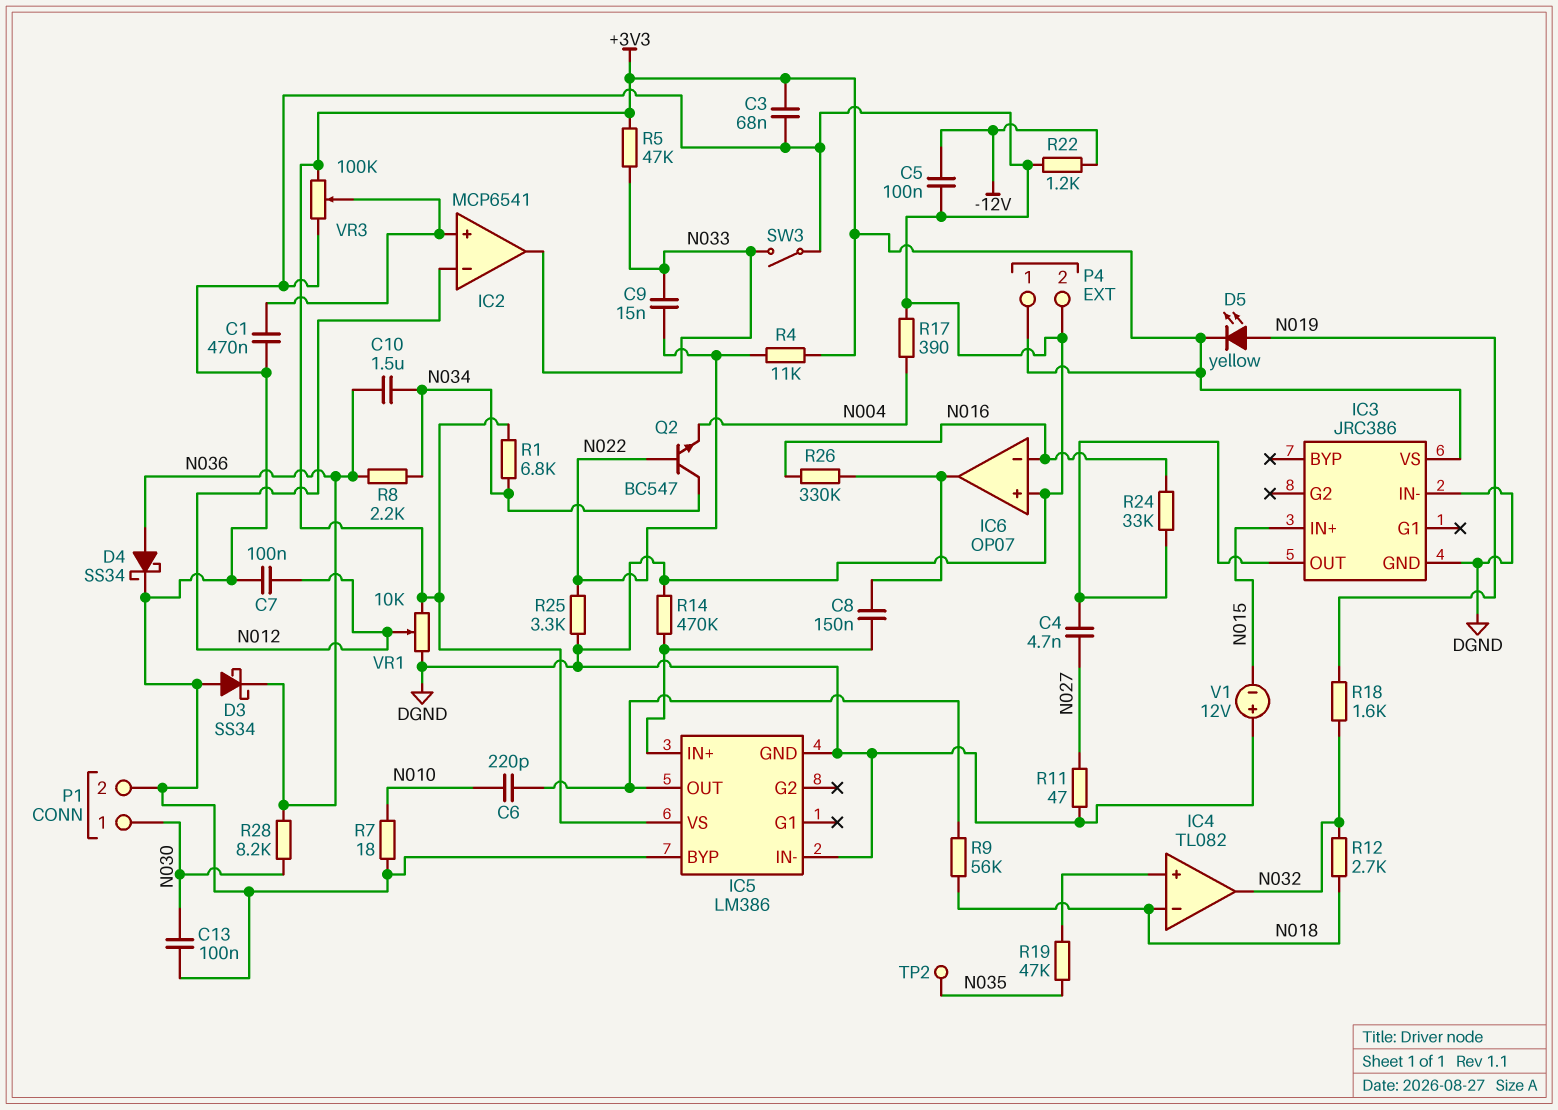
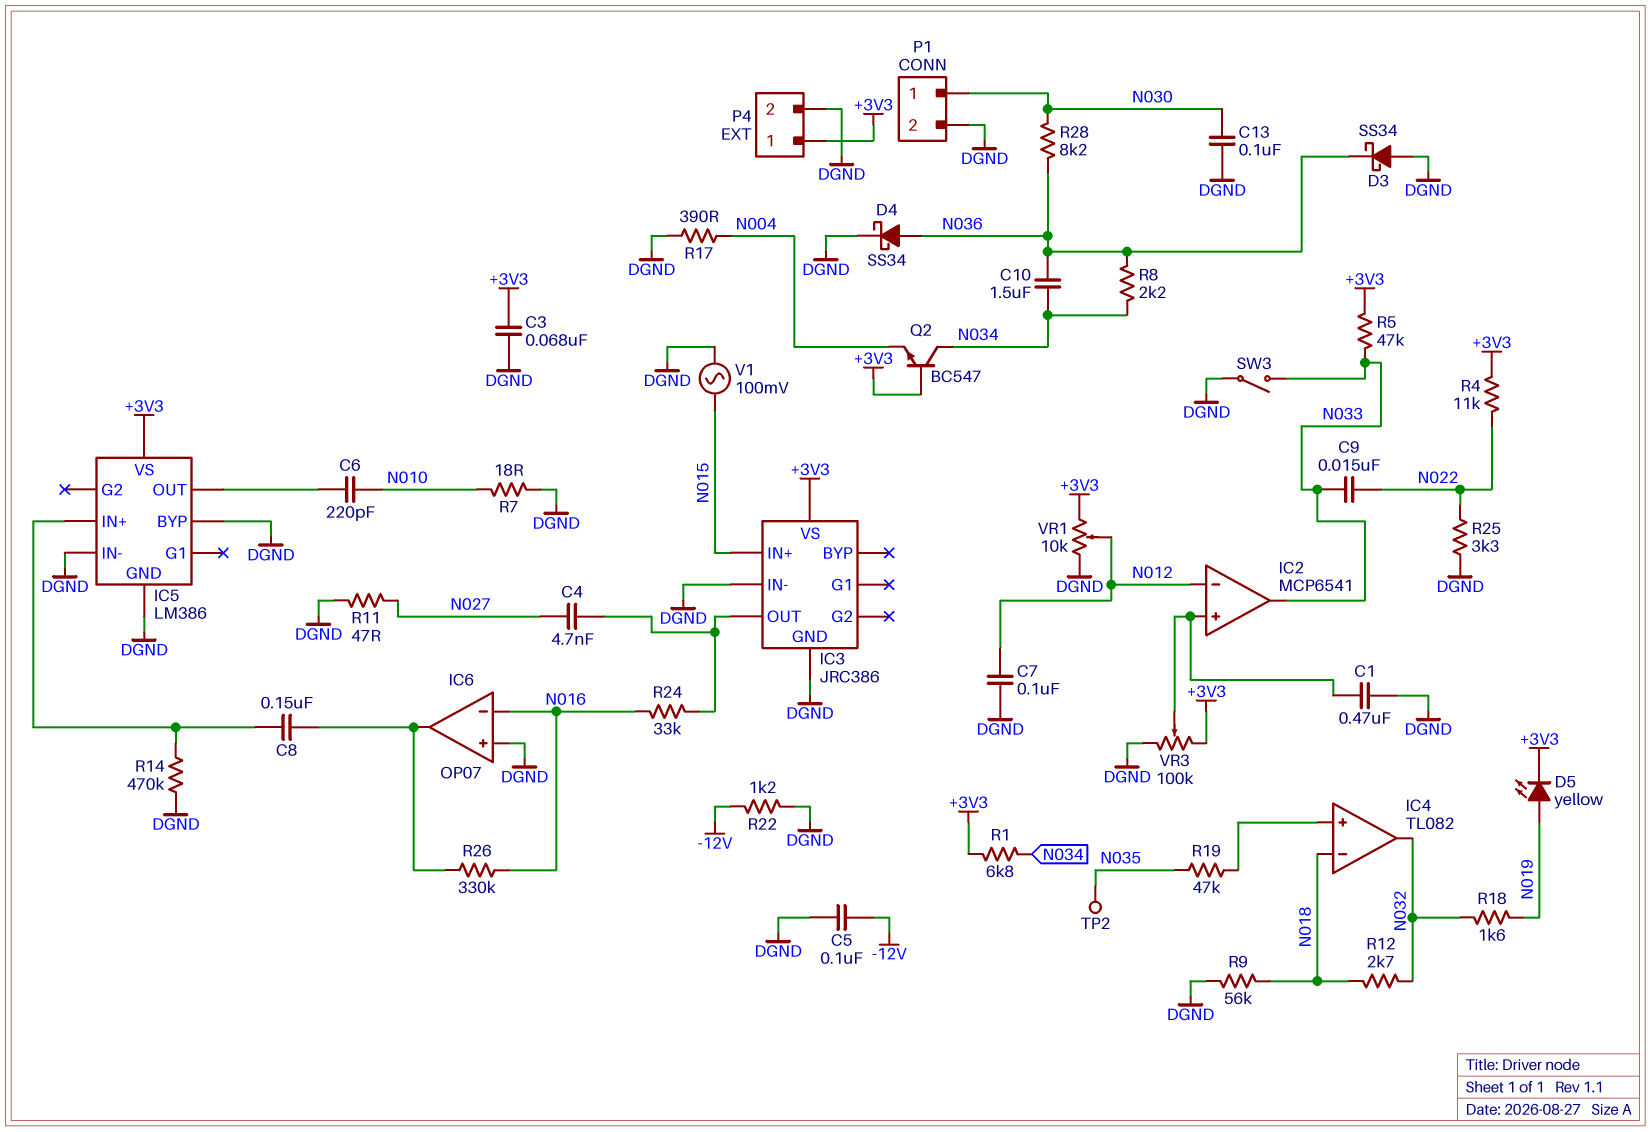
Q2: NPN BC547 (B N022, C N034, E N004) -> NPN BC547 (B +3V3, C N034, E N004)
R9: 56k (IC5/OUT, N018) -> 56k (DGND, N018)
V1: 12V (plus DGND, minus N015) -> AC 100mV (DGND, N015)

